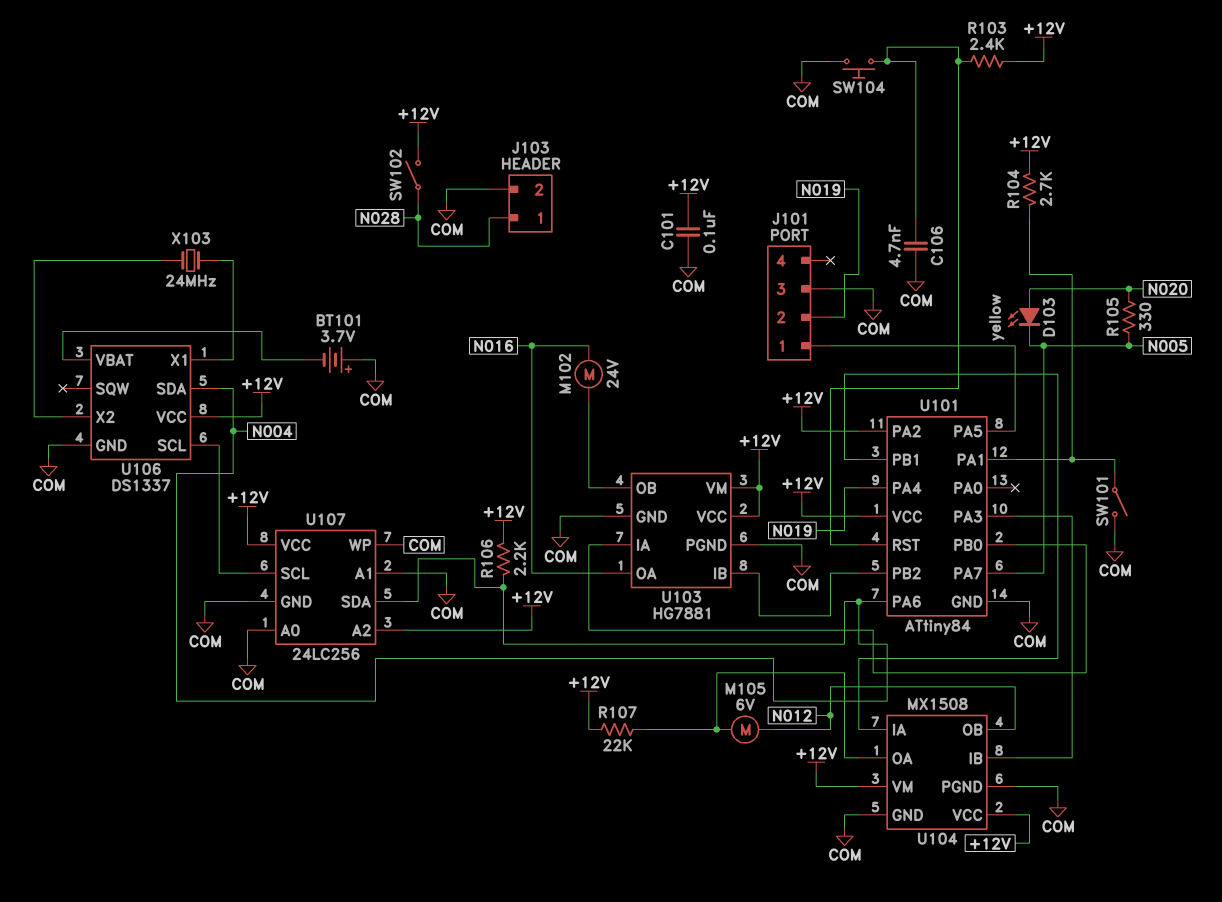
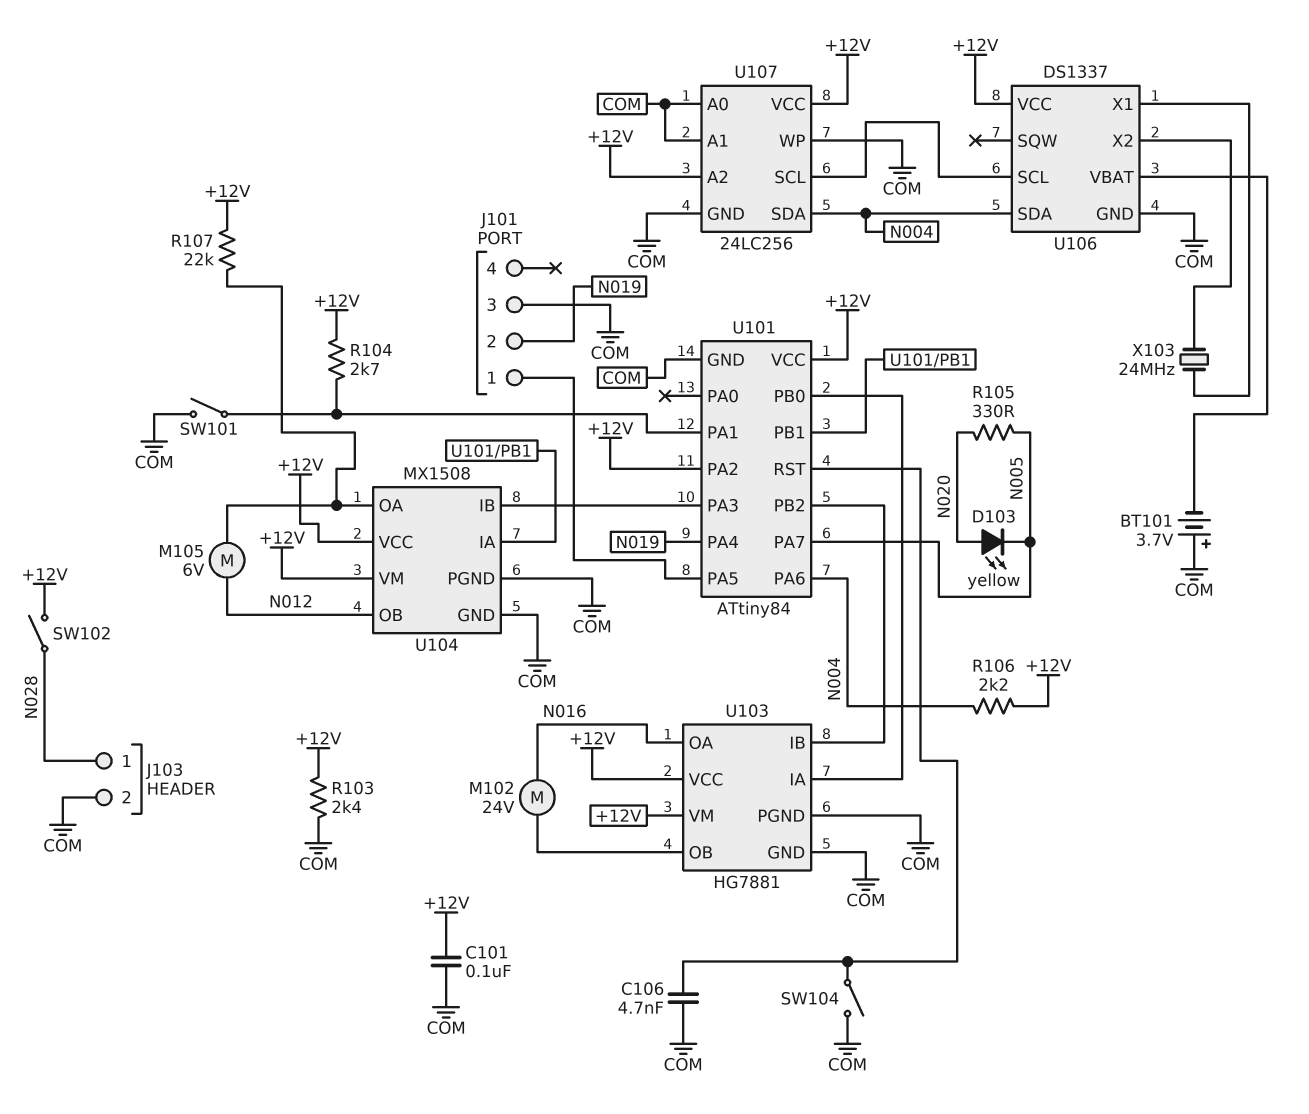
R103: 2.4k (+12V, U101/RST) -> 2.4k (+12V, COM)
SW104: button (COM, U101/RST) -> switch (COM, U101/RST)

